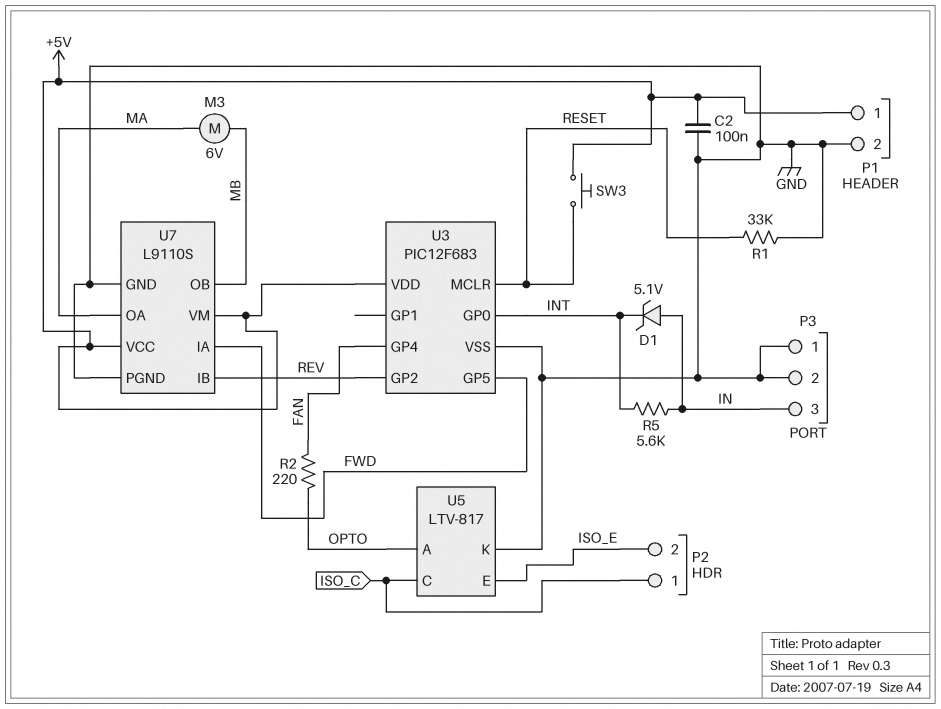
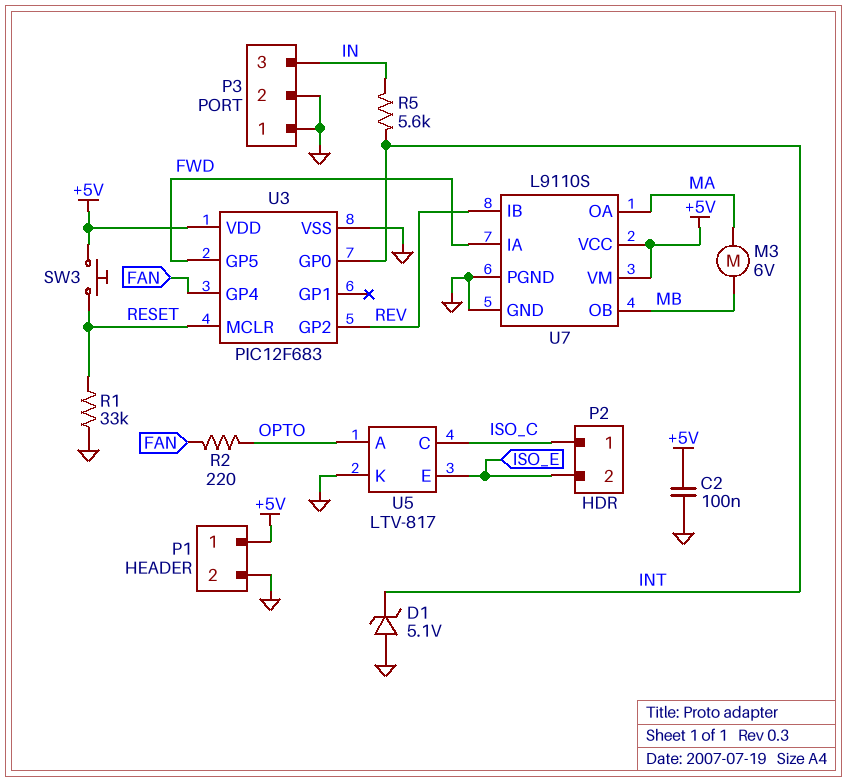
D1: zener 5.1V (A IN, K INT) -> zener 5.1V (A GND, K INT)

